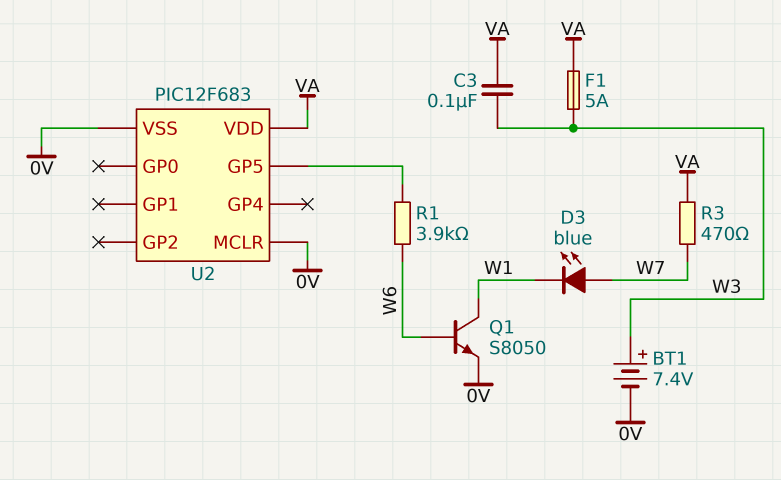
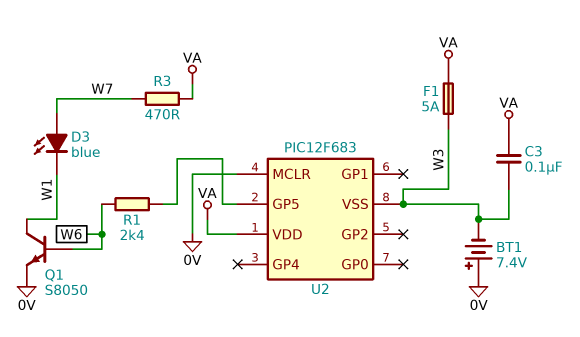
BT1: 7.4V (plus W3, minus 0V) -> 7.4V (plus 0V, minus W3)
R1: 3.9k (U2/GP5, W6) -> 2.4k (U2/GP5, W6)
U2 pin VSS: 0V -> W3

